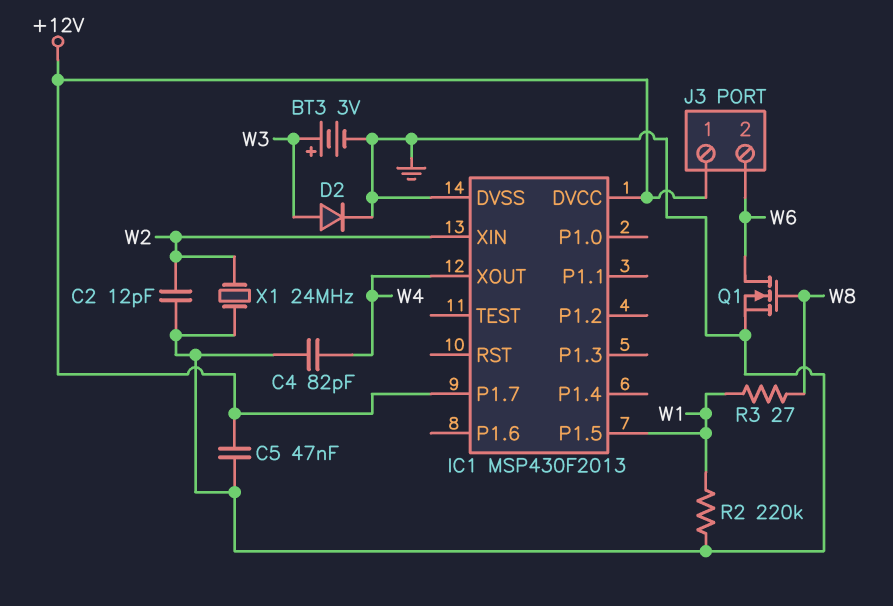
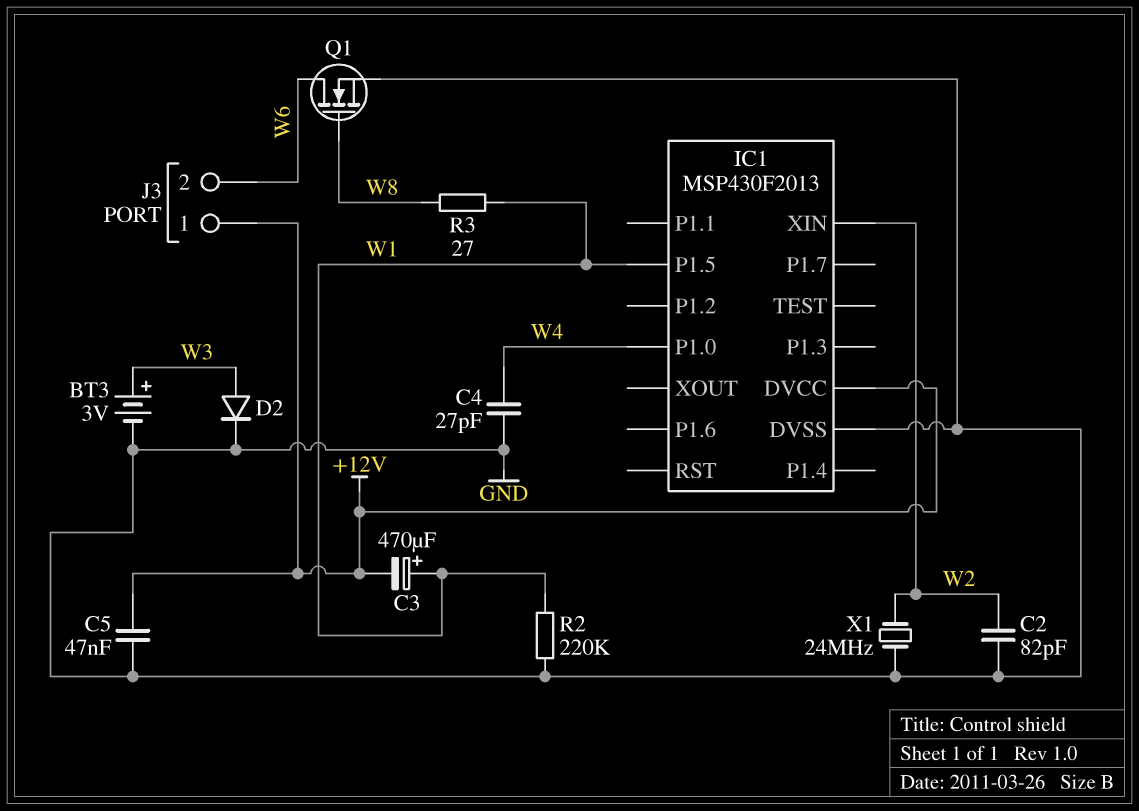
C2: 12pF (GND, W2) -> 82pF (GND, W2)
C3: none -> 470uF (plus W1, minus +12V)
C4: 82pF (GND, W4) -> 27pF (GND, W4)
IC1 pin P1.0: none -> W4
IC1 pin P1.7: +12V -> none
IC1 pin XOUT: W4 -> none

